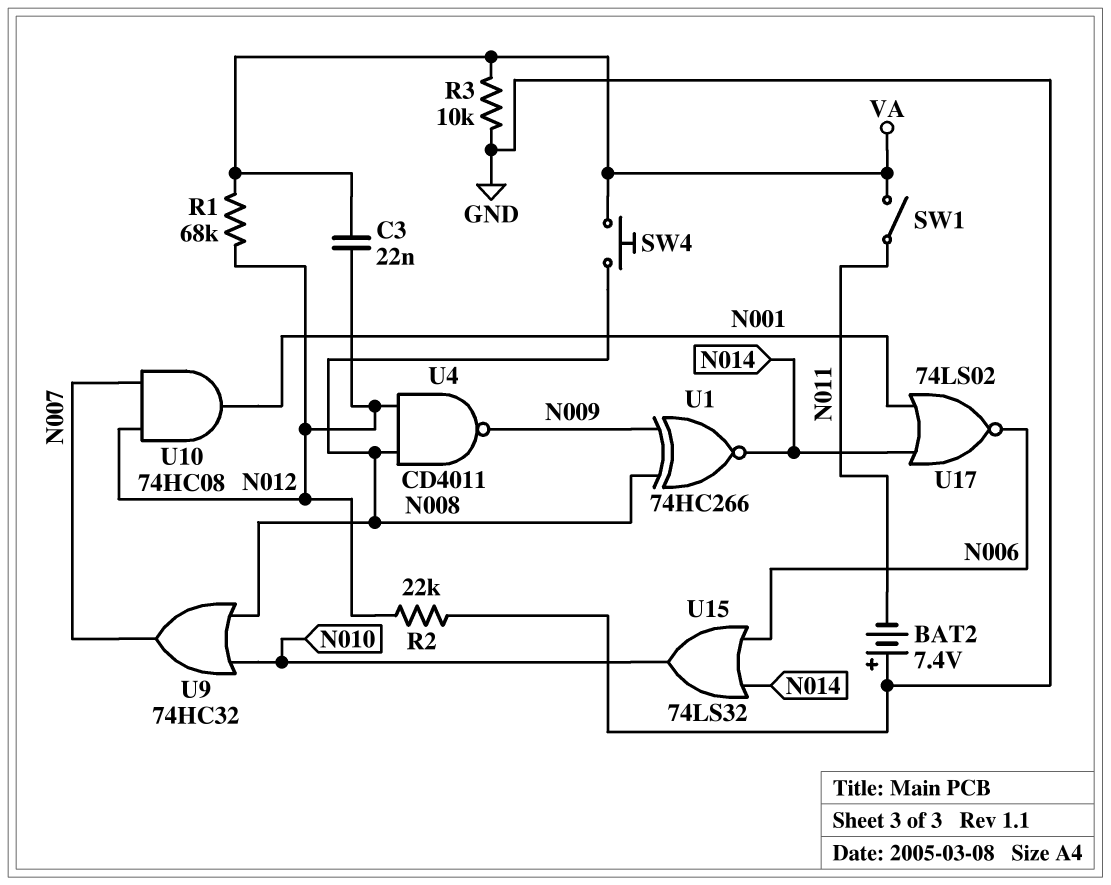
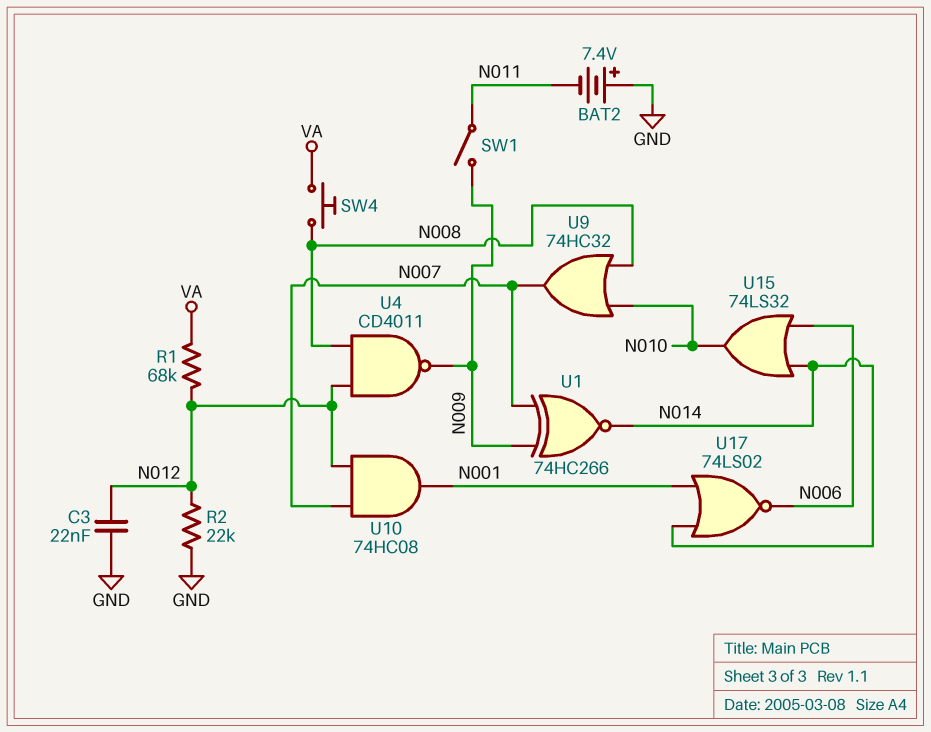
C3: 22nF (N012, VA) -> 22nF (GND, N012)
R3: 10k (GND, VA) -> none
SW1: switch (N011, VA) -> switch (N009, N011)
U1: XNOR 74HC266 (in N008, in N009, out N014) -> XNOR 74HC266 (in N007, in N009, out N014)

